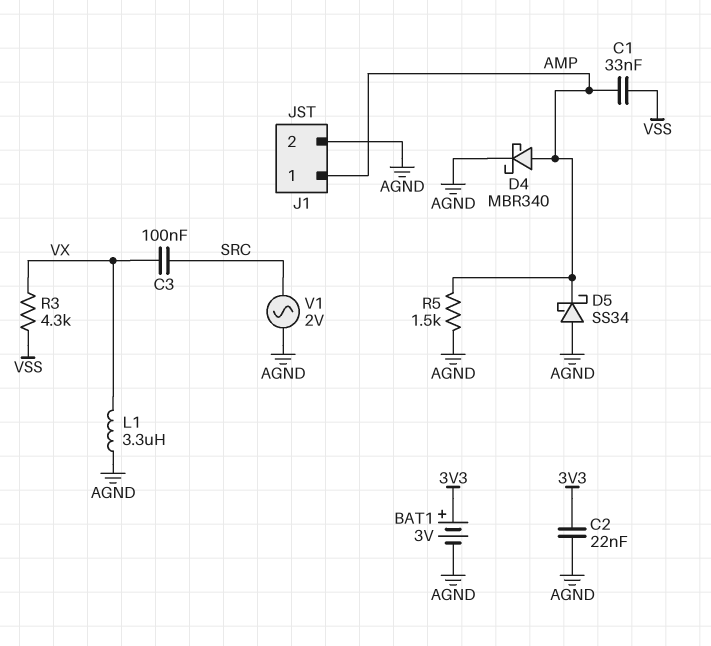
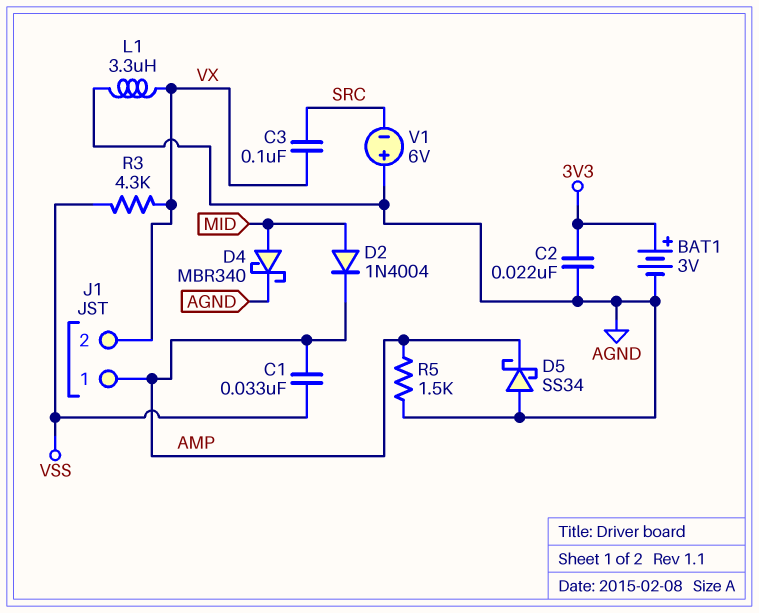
D2: none -> diode 1N4004 (A MID, K AMP)
D4: schottky MBR340 (A AMP, K AGND) -> schottky MBR340 (A MID, K AGND)
J1 pin 2: AGND -> VX
V1: AC 2V (AGND, SRC) -> 6V (plus AGND, minus SRC)

